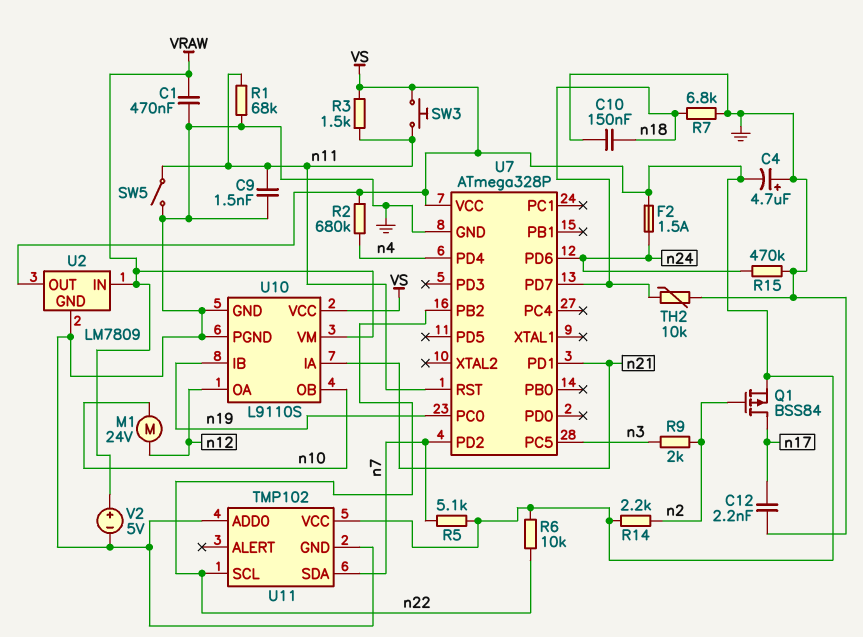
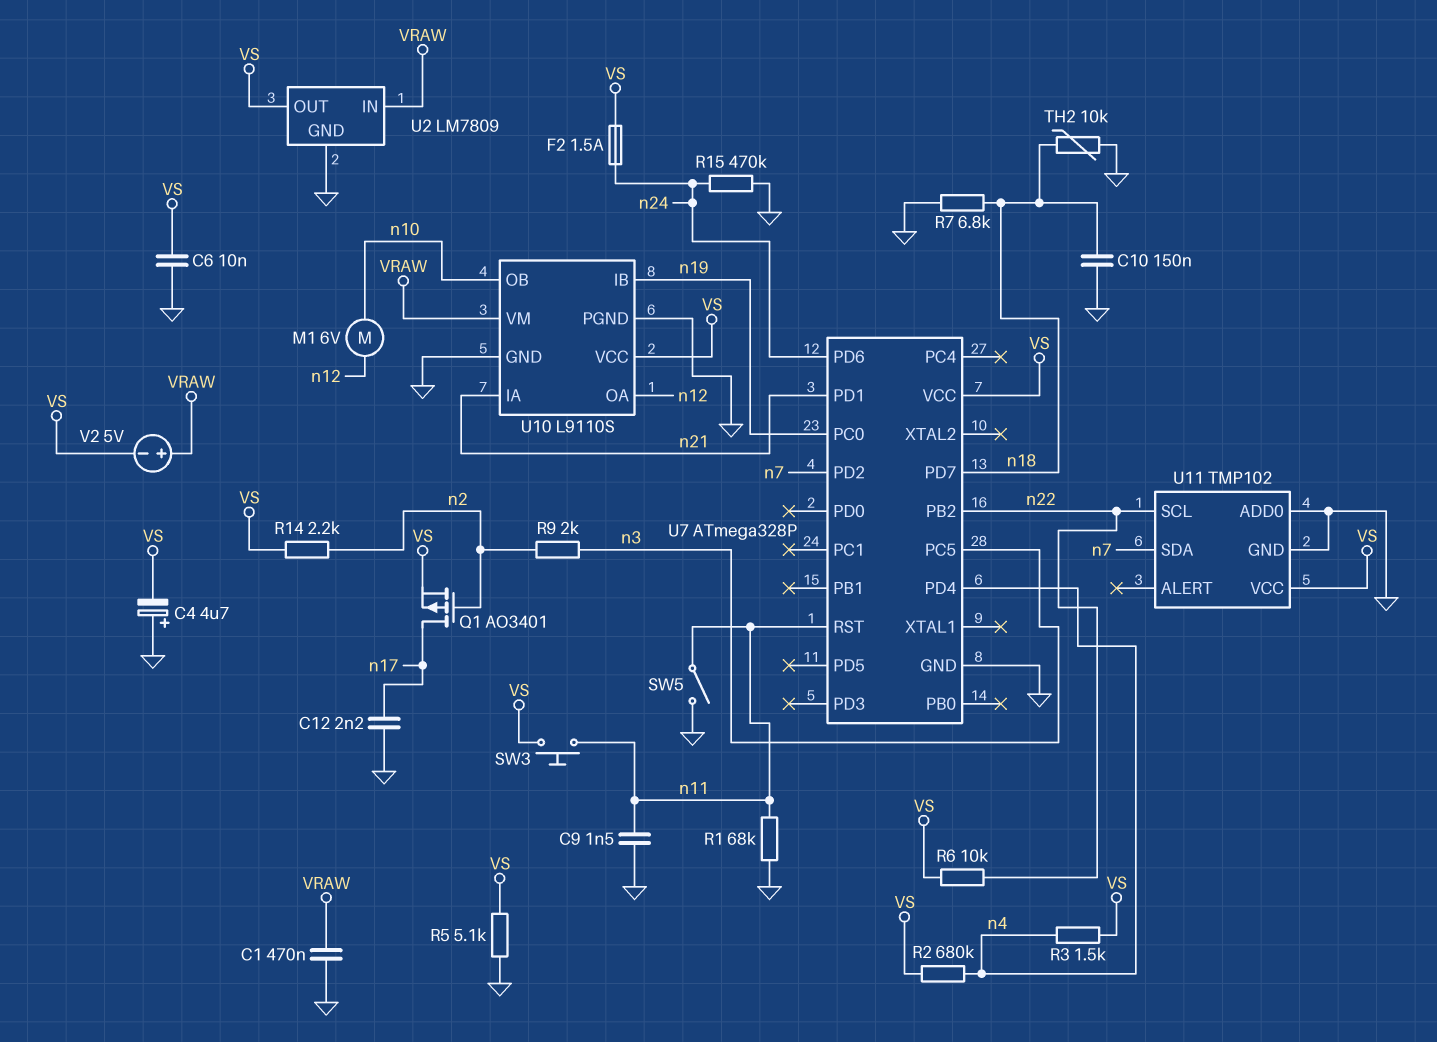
C6: none -> 10nF (GND, VS)
M1: motor 24V (n10, n12) -> motor 6V (n10, n12)
Q1: PMOS BSS84 (G n2, D n17, S VS) -> PMOS AO3401 (G n2, D n17, S VS)
R3: 1.5k (VS, n11) -> 1.5k (VS, n4)
R5: 5.1k (VS, n7) -> 5.1k (GND, VS)
V2: 5V (plus VRAW, minus GND) -> 5V (plus VRAW, minus VS)

